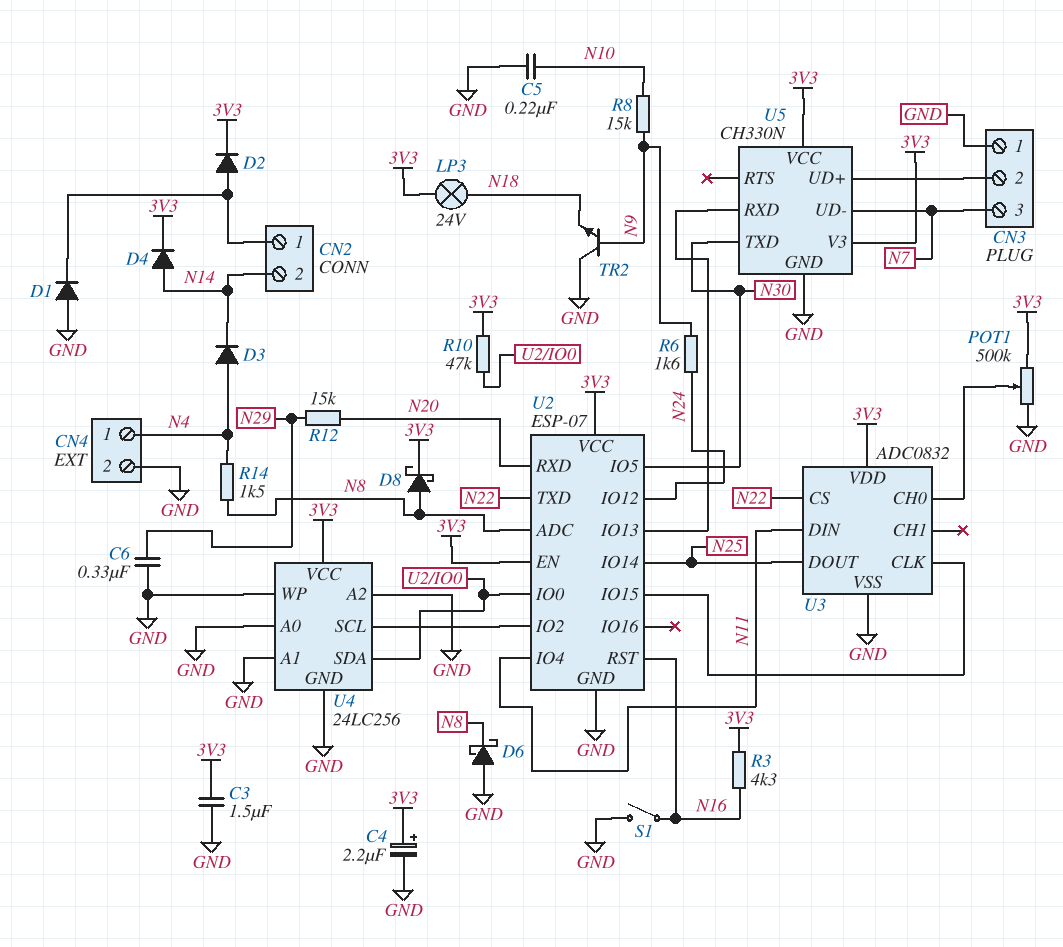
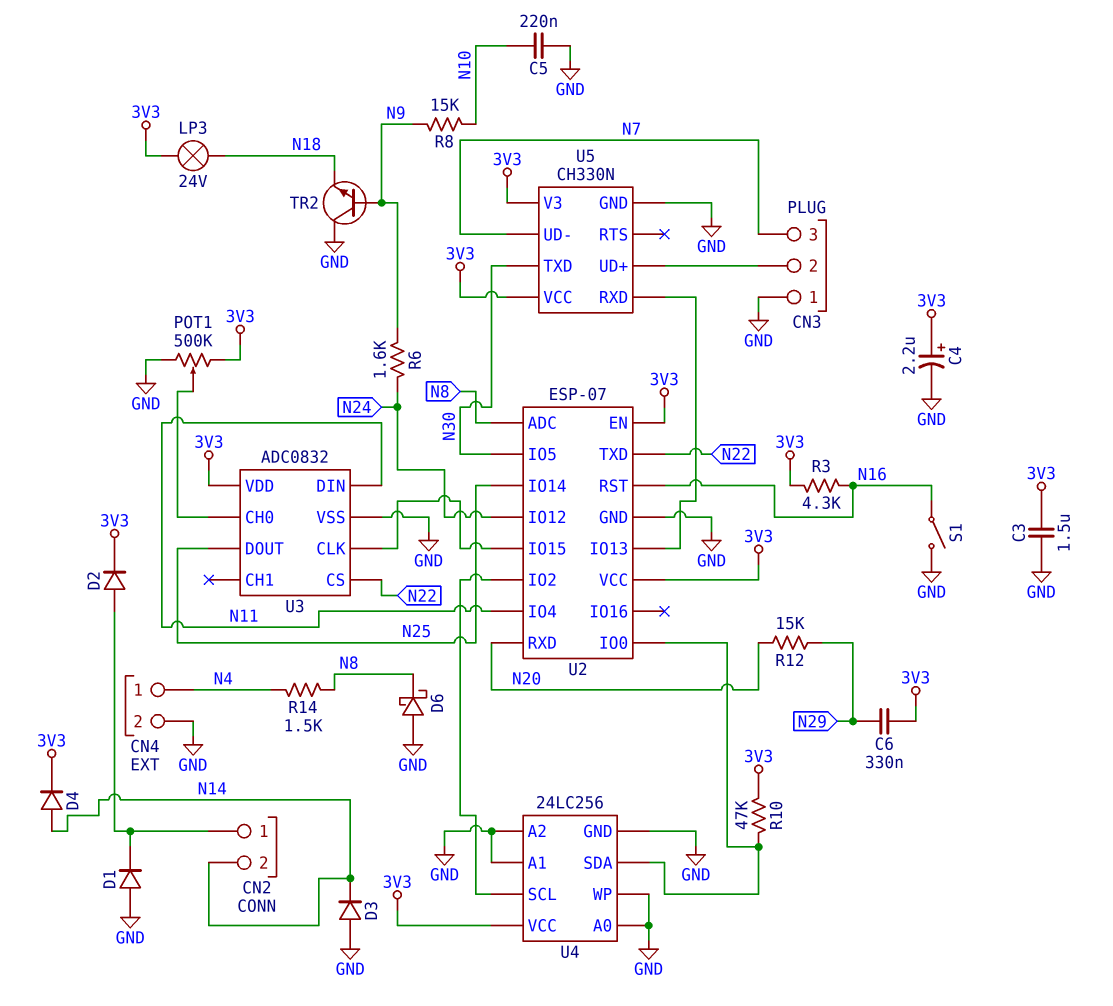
C6: 330nF (GND, N29) -> 330nF (3V3, N29)
D3: diode (A N4, K N14) -> diode (A GND, K N14)
D8: schottky (A N8, K 3V3) -> none

